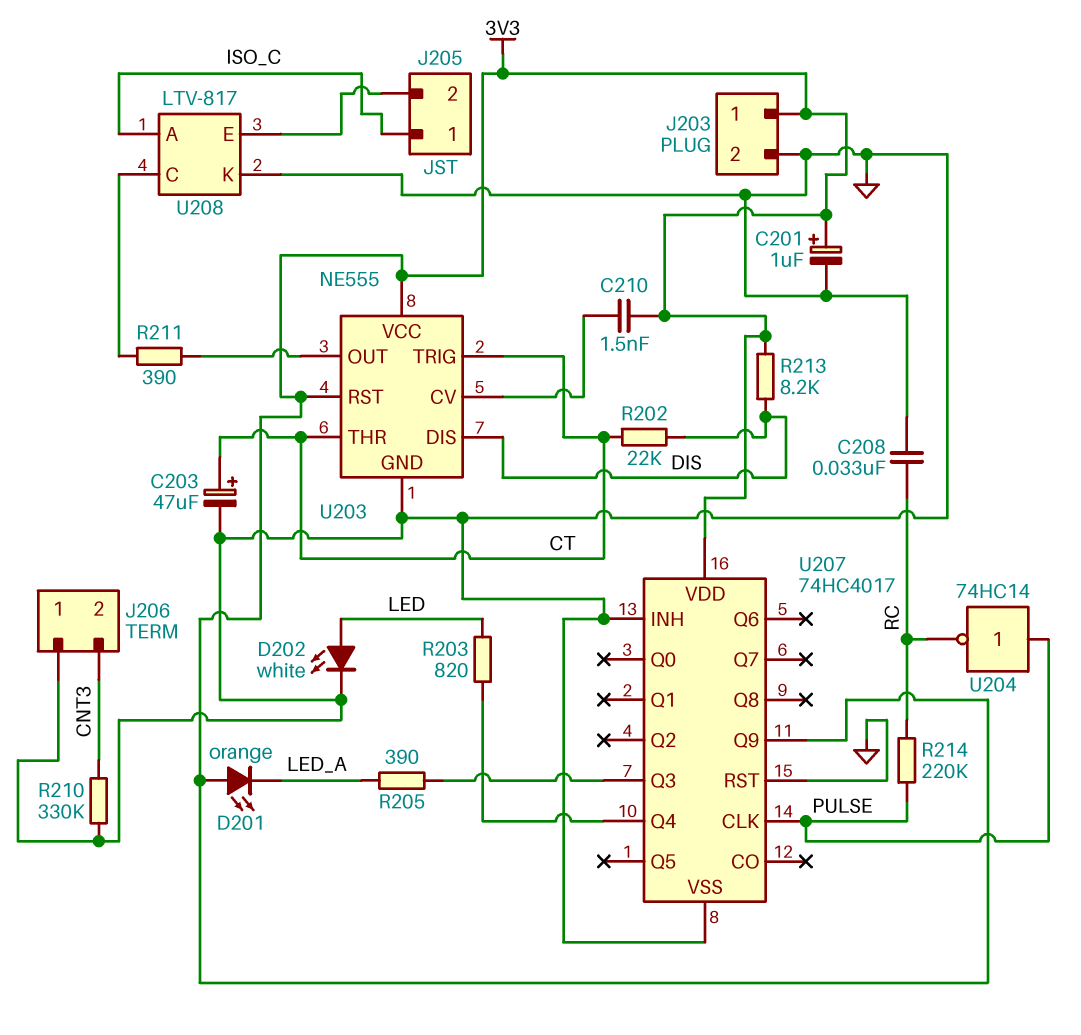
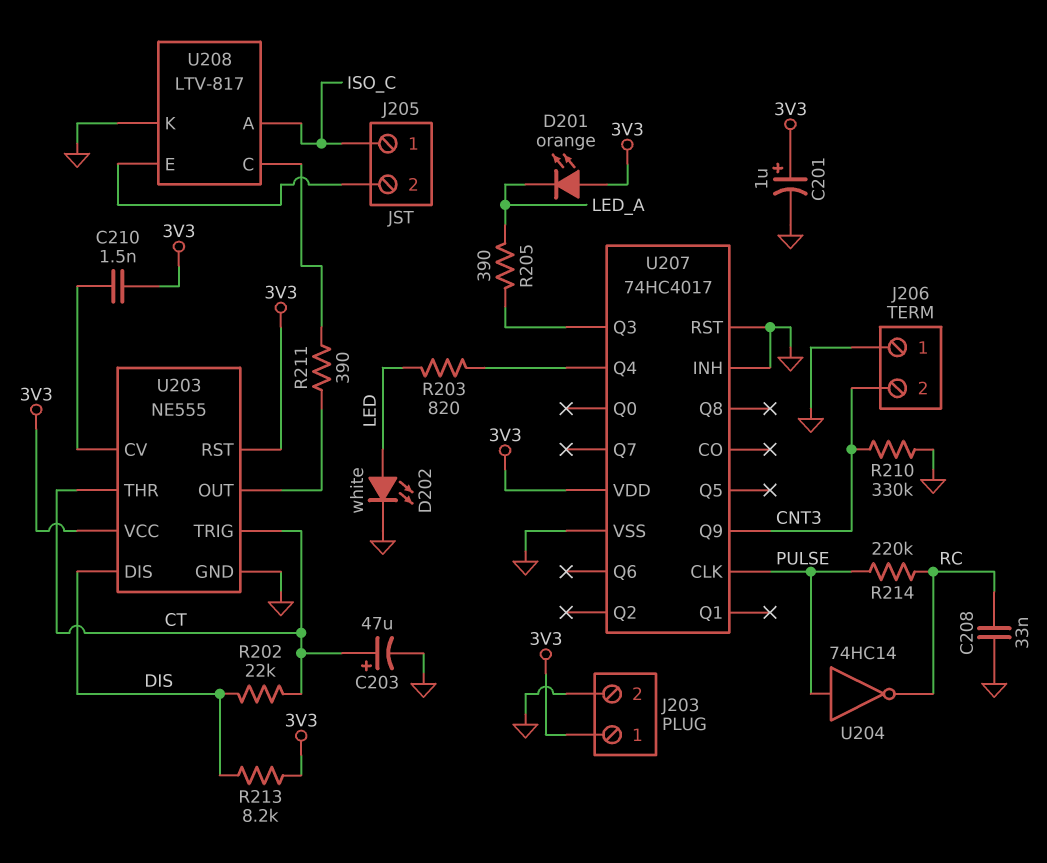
U207 pin Q9: 3V3 -> CNT3

